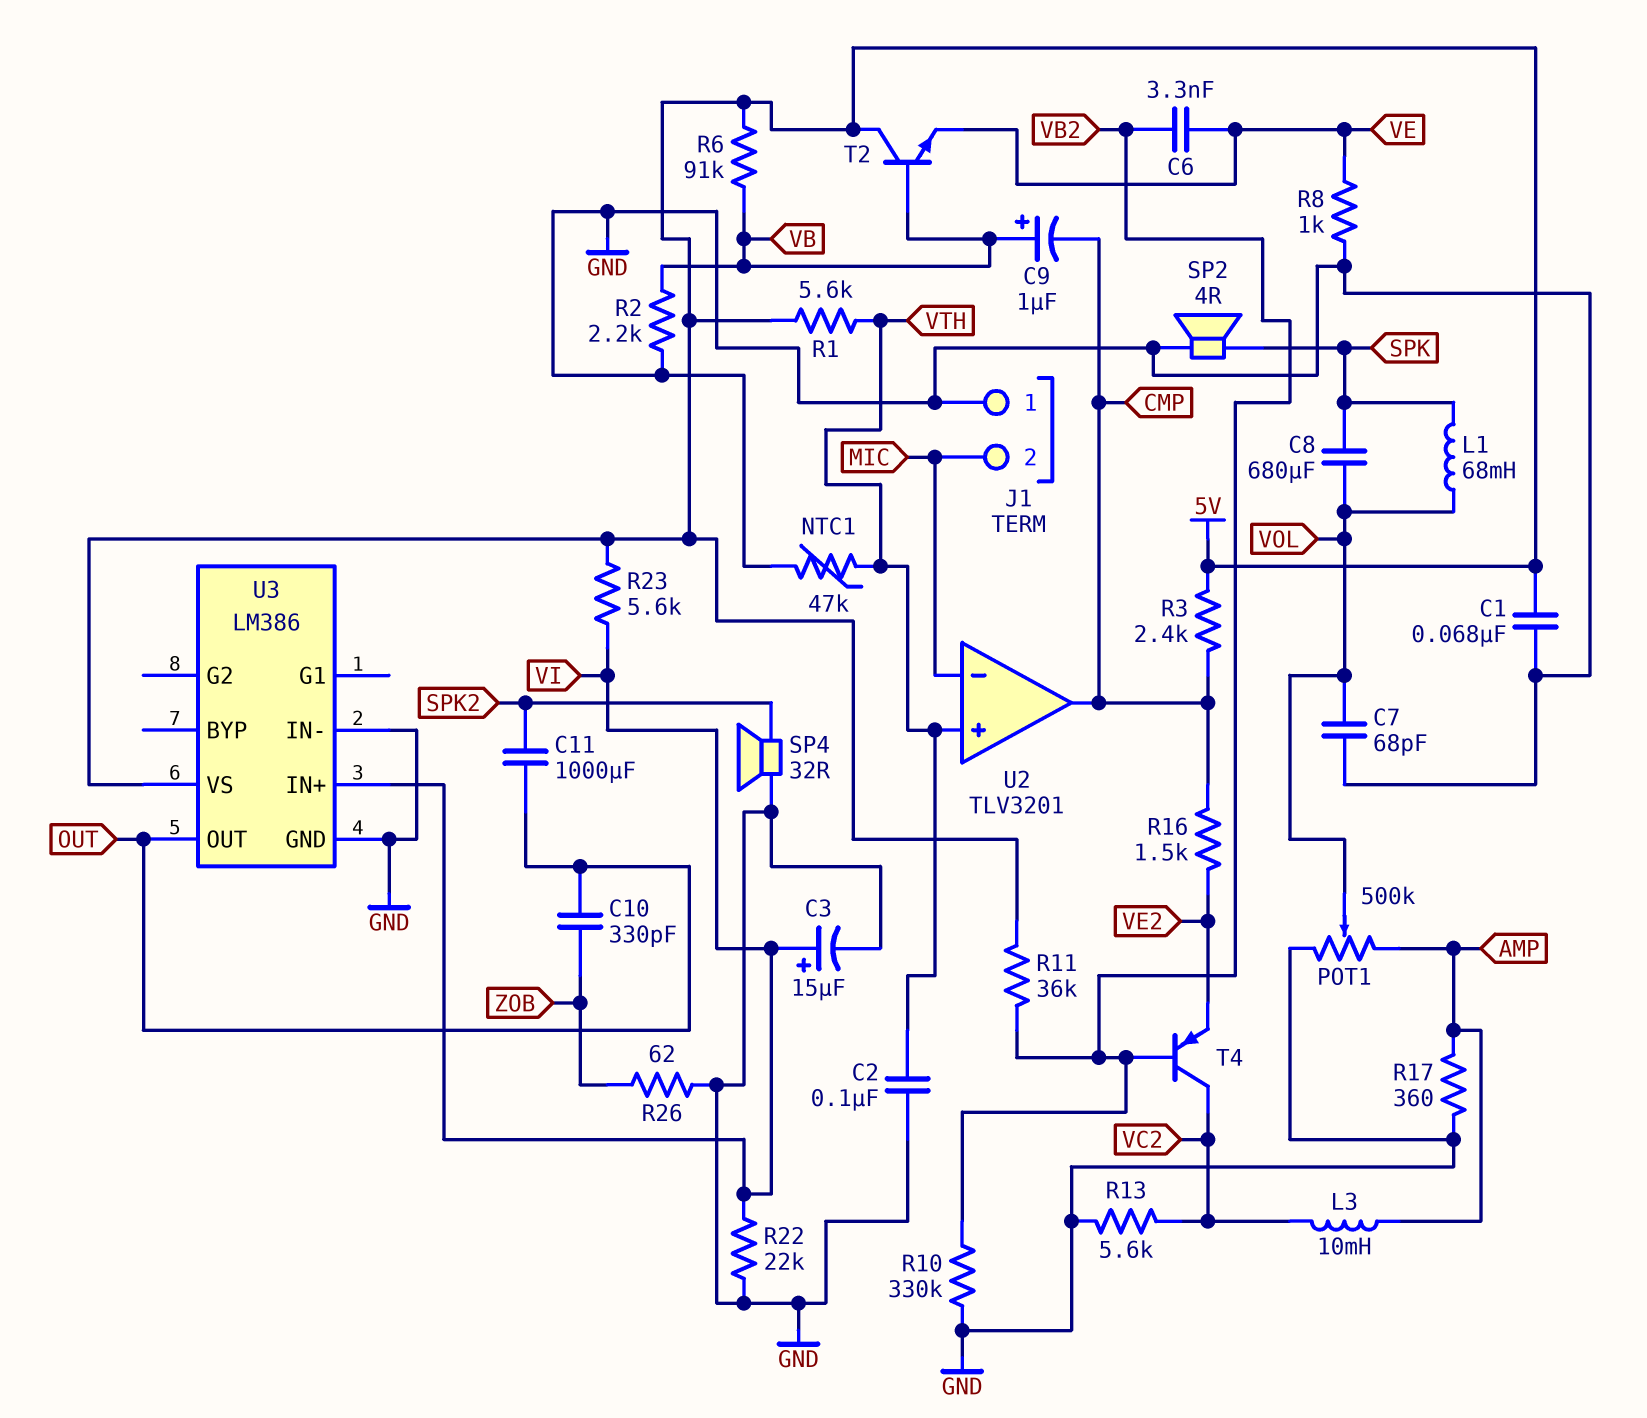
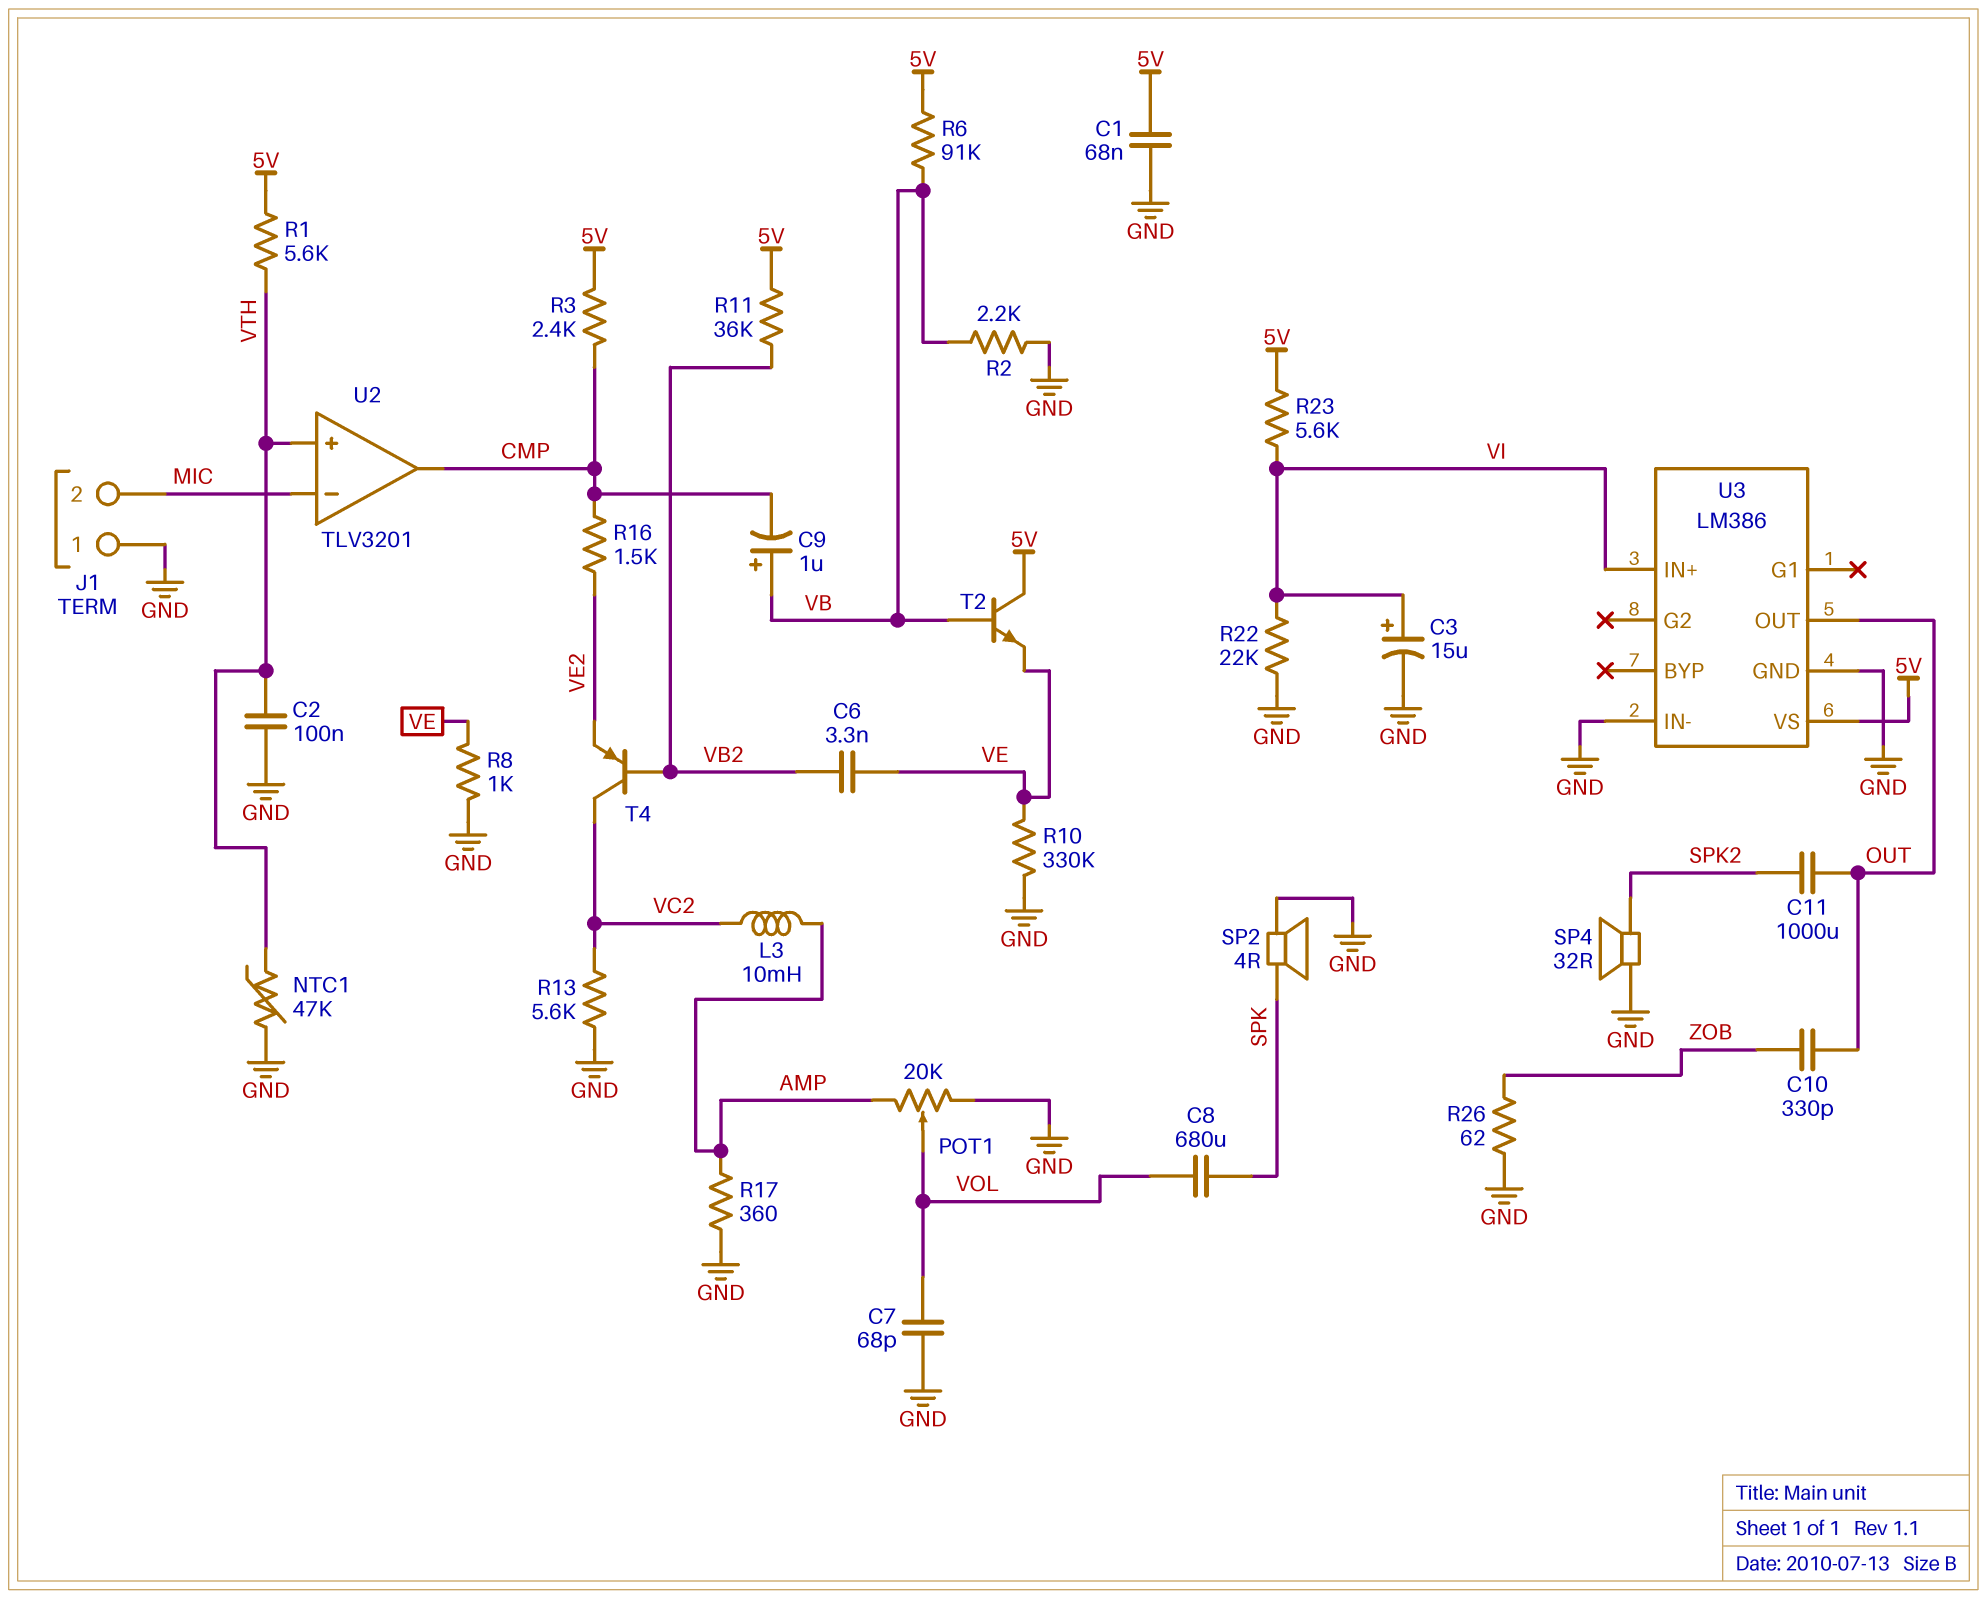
L1: 68mH (SPK, VOL) -> none
POT1: 500k (AMP, GND, wiper VOL) -> 20k (AMP, GND, wiper VOL)
R10: 330k (GND, VB2) -> 330k (GND, VE)

